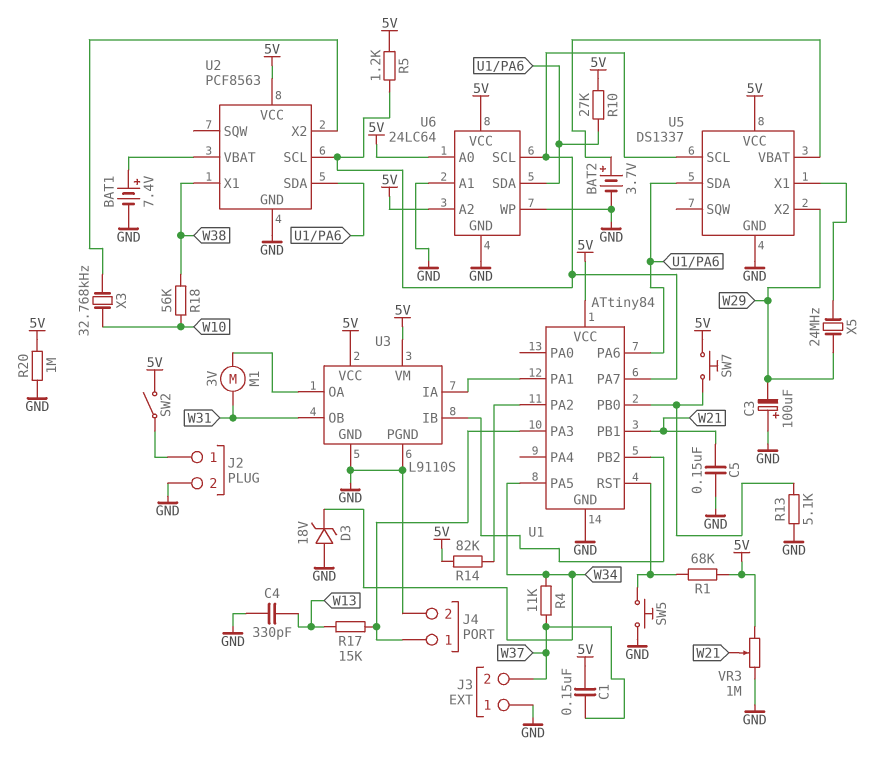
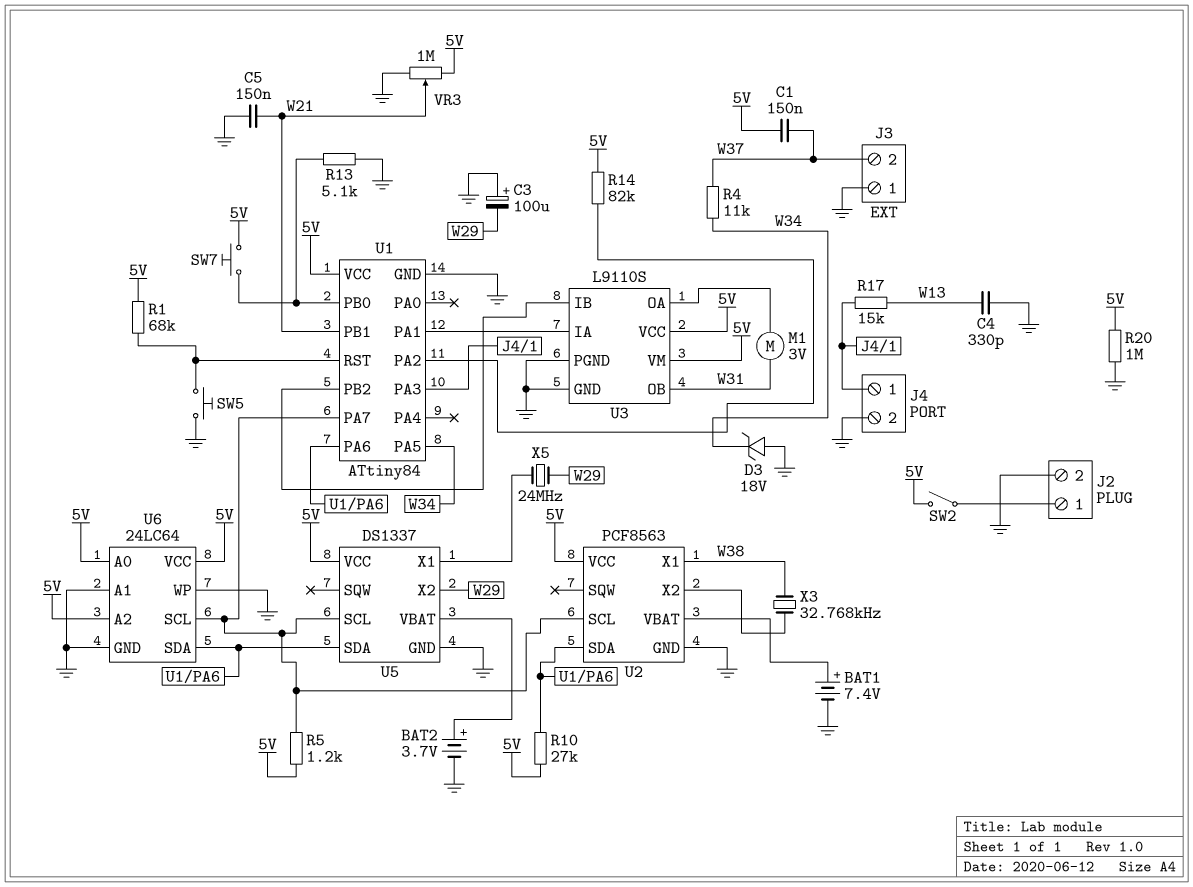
R18: 56k (W10, W38) -> none
X3: 32.768kHz (U2/X2, W10) -> 32.768kHz (U2/X2, W38)

